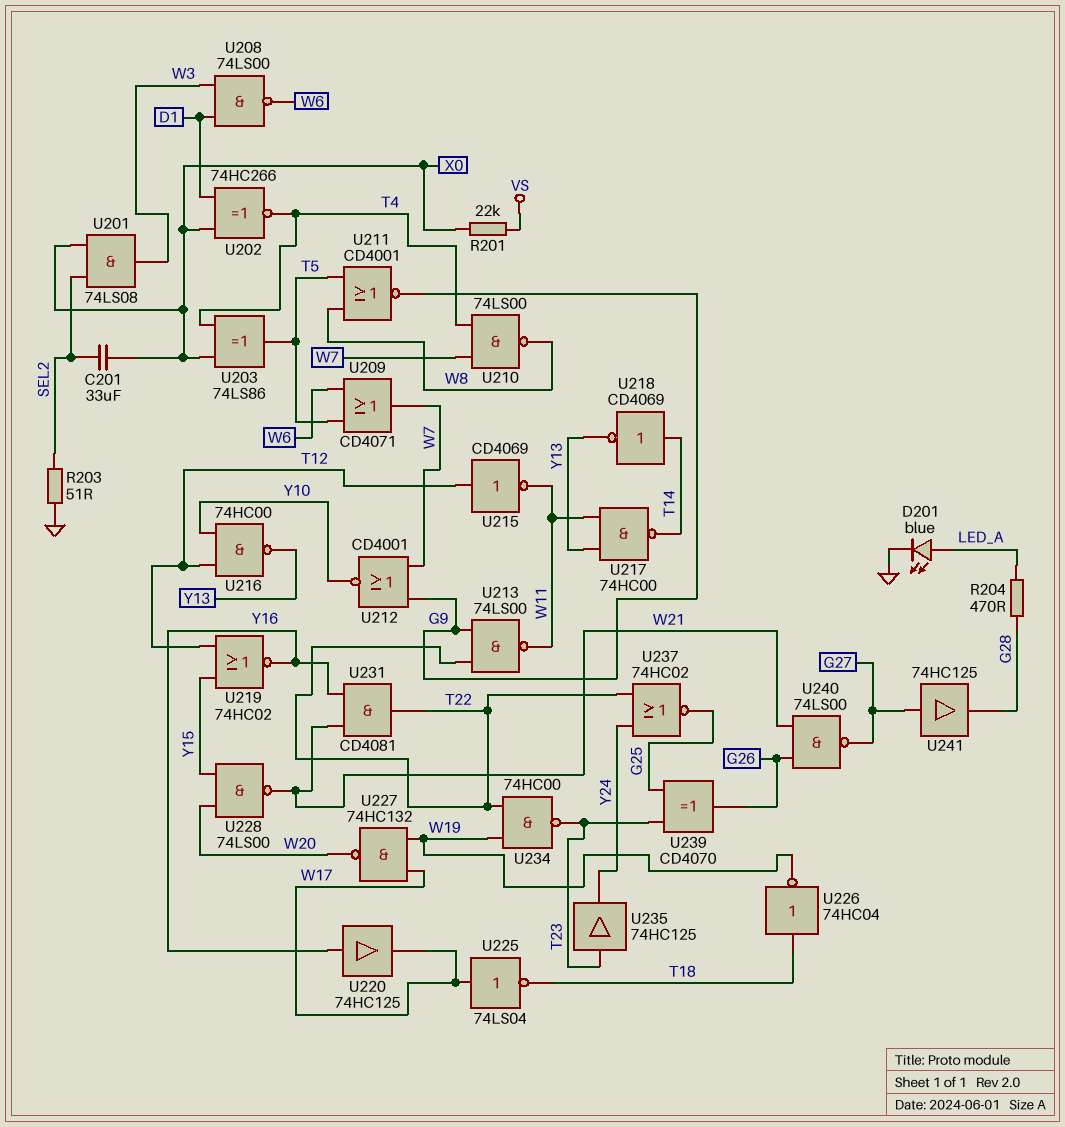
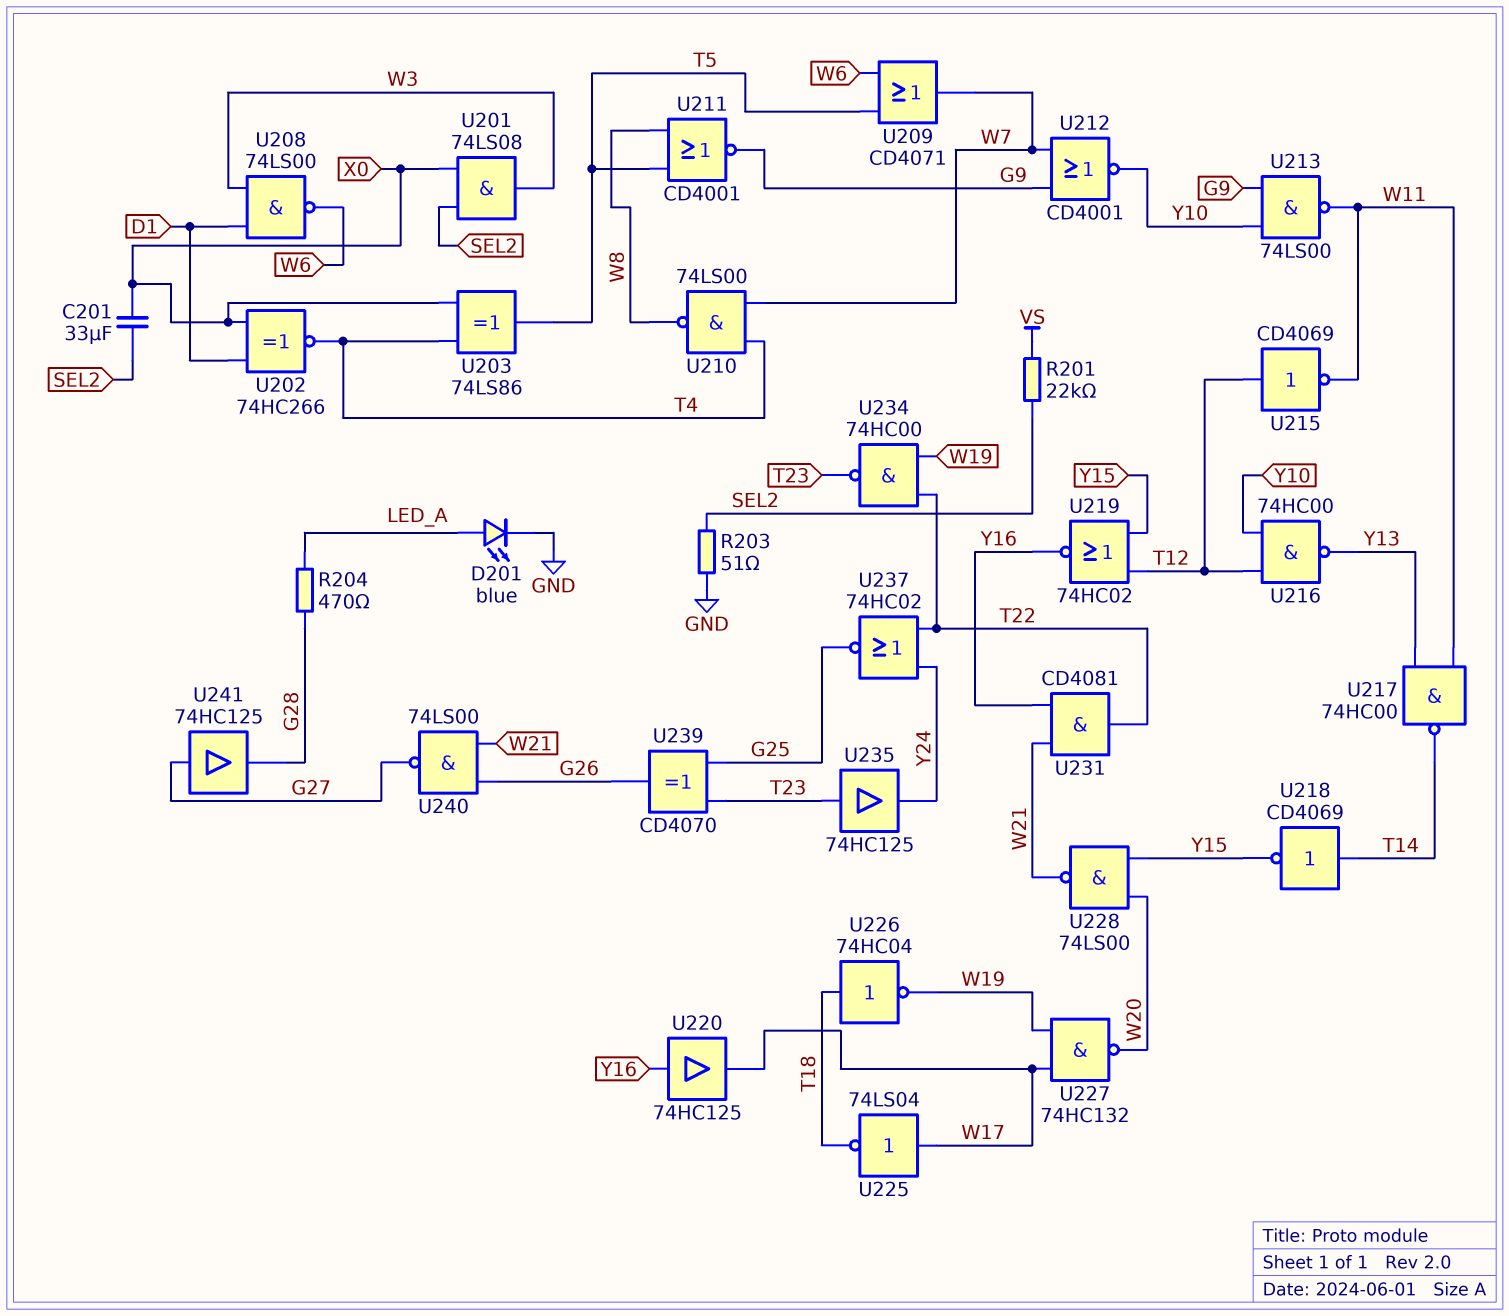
R201: 22k (VS, X0) -> 22k (SEL2, VS)
U213: NAND 74LS00 (in G9, in T22, out W11) -> NAND 74LS00 (in G9, in Y10, out W11)
U218: NOT CD4069 (in T14, out Y13) -> NOT CD4069 (in T14, out Y15)

